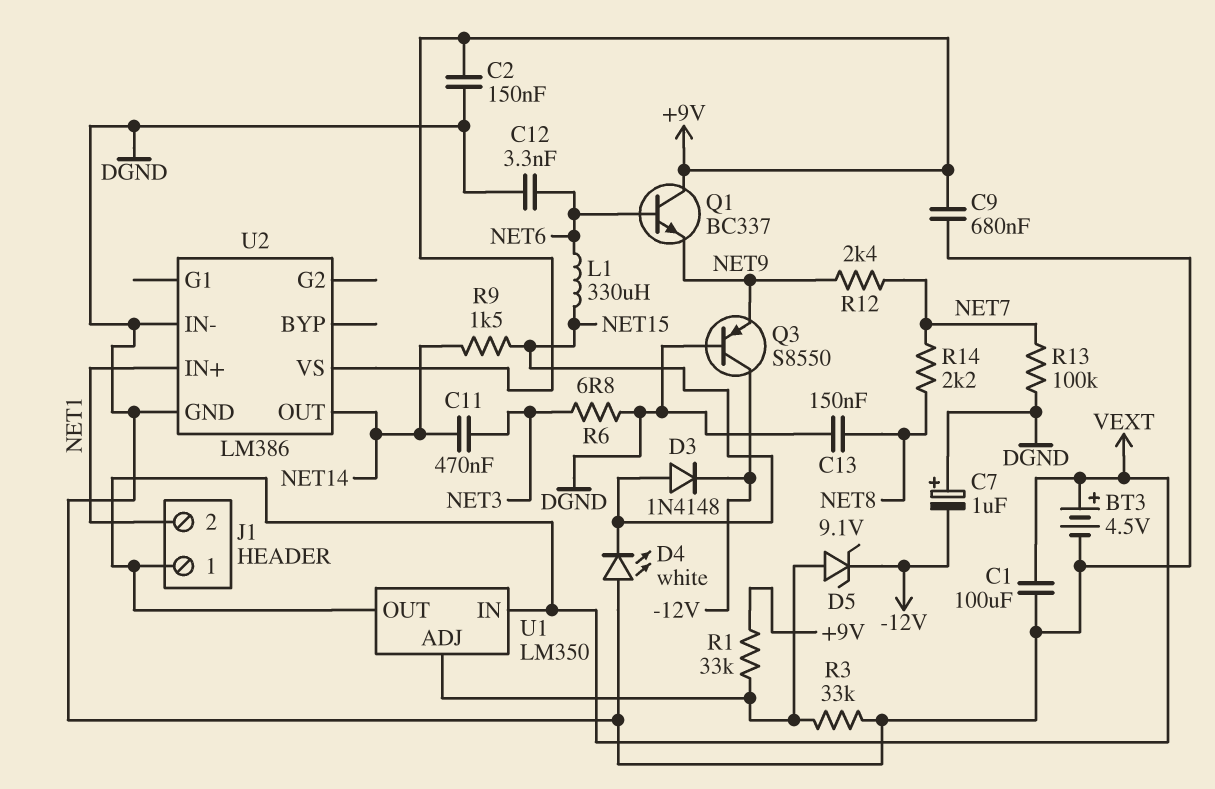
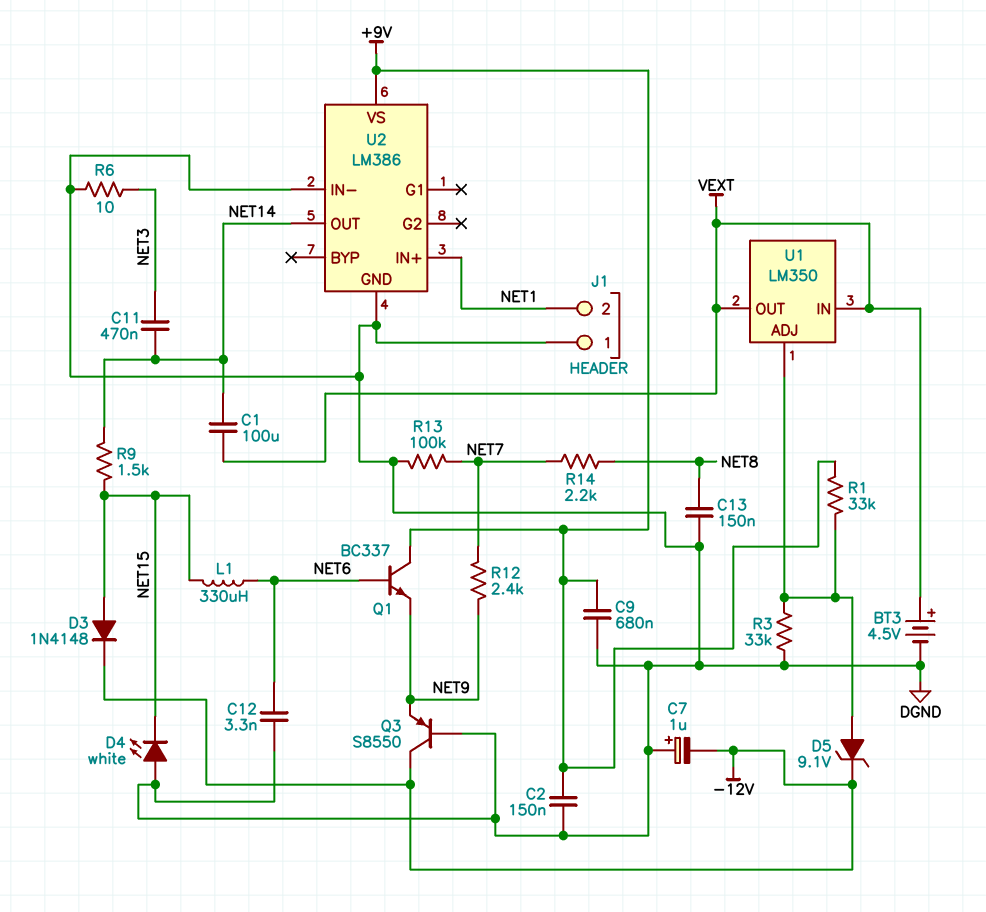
C1: 100uF (DGND, VEXT) -> 100uF (NET14, VEXT)
J1 pin 1: VEXT -> DGND
R6: 6.8 (DGND, NET3) -> 10 (DGND, NET3)

